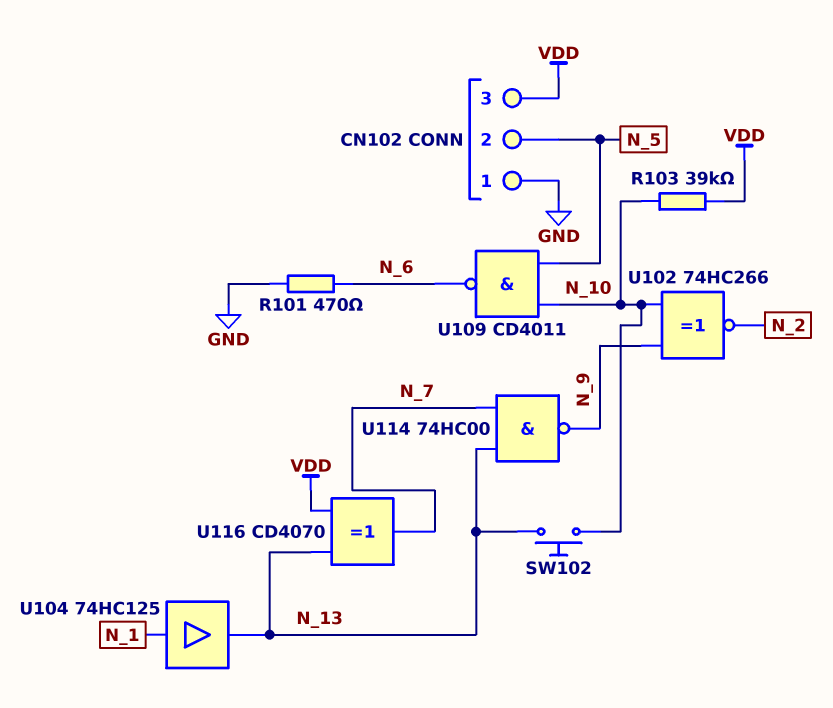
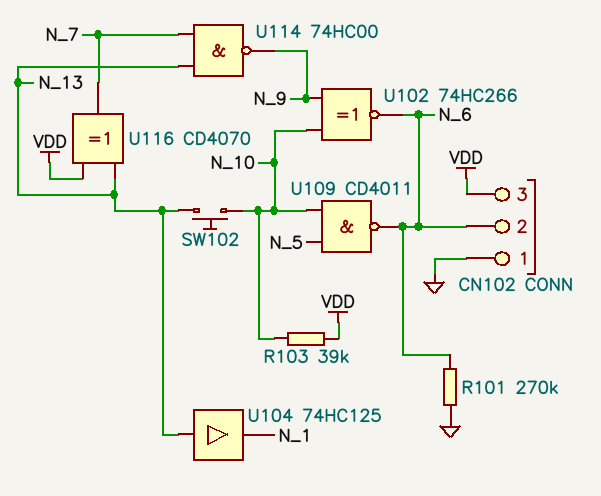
CN102 pin 2: N_5 -> N_6
R101: 470 (GND, N_6) -> 270k (GND, N_6)
U102: XNOR 74HC266 (in N_9, in N_10, out N_2) -> XNOR 74HC266 (in N_9, in N_10, out N_6)
U104: buffer 74HC125 (in N_1, out N_13) -> buffer 74HC125 (in N_13, out N_1)

